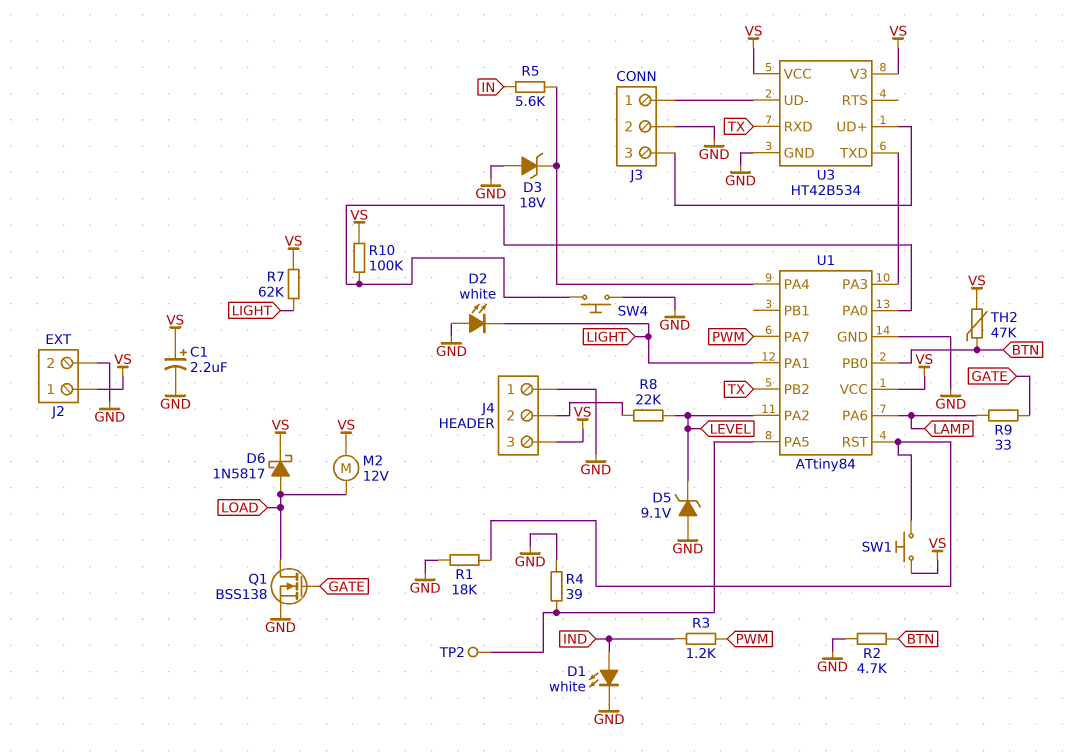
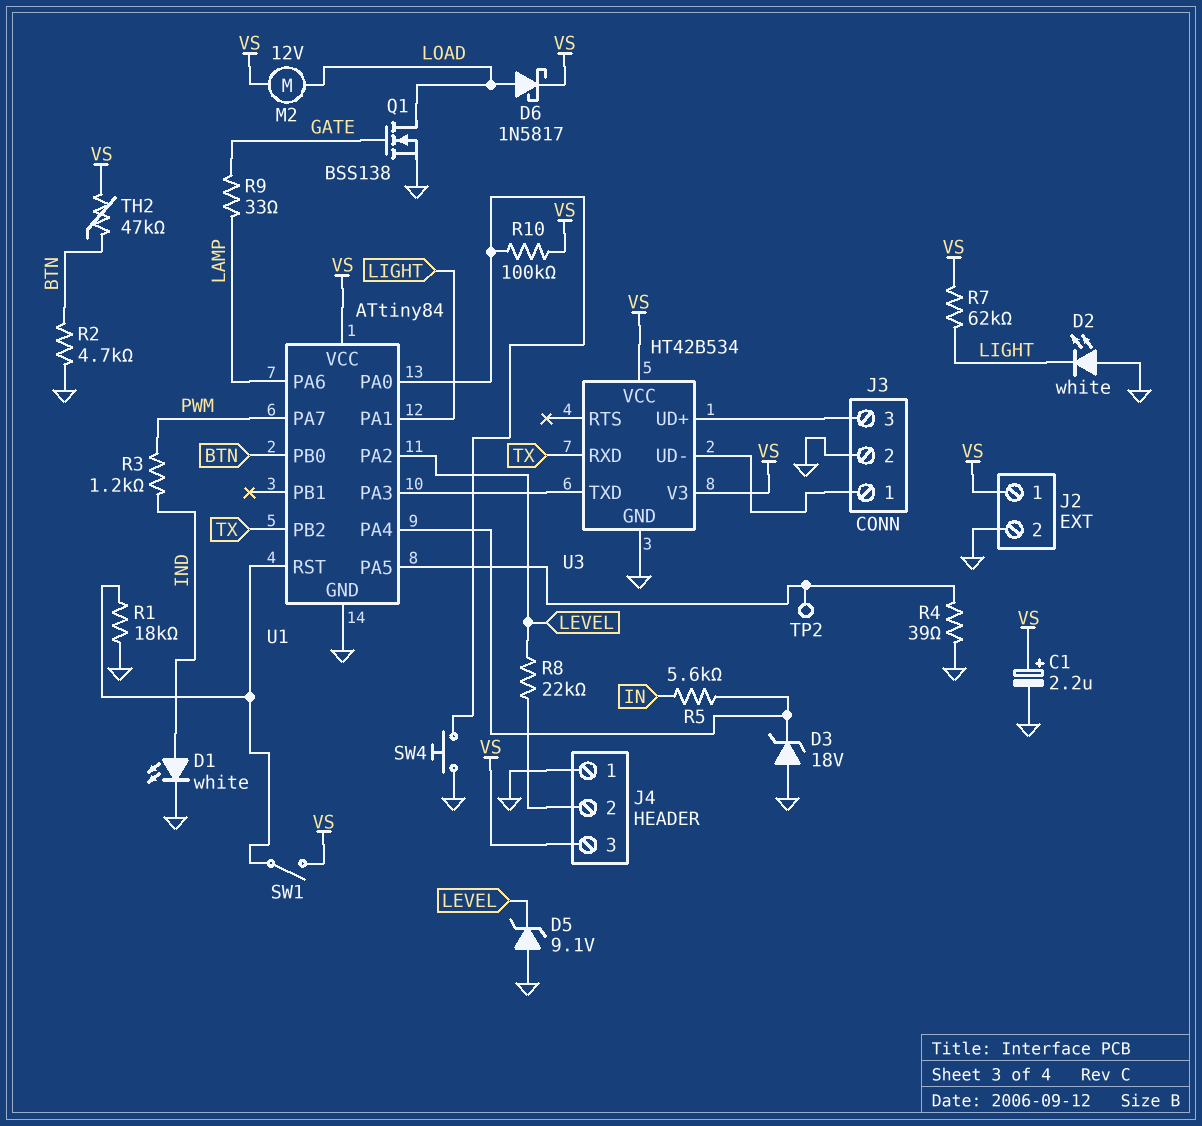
SW1: button (U1/RST, VS) -> switch (U1/RST, VS)

